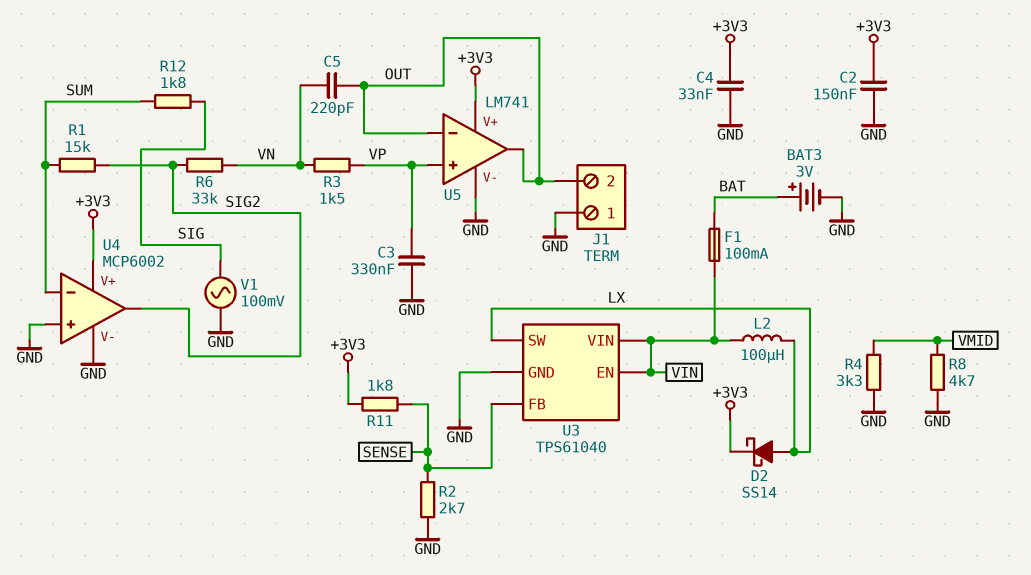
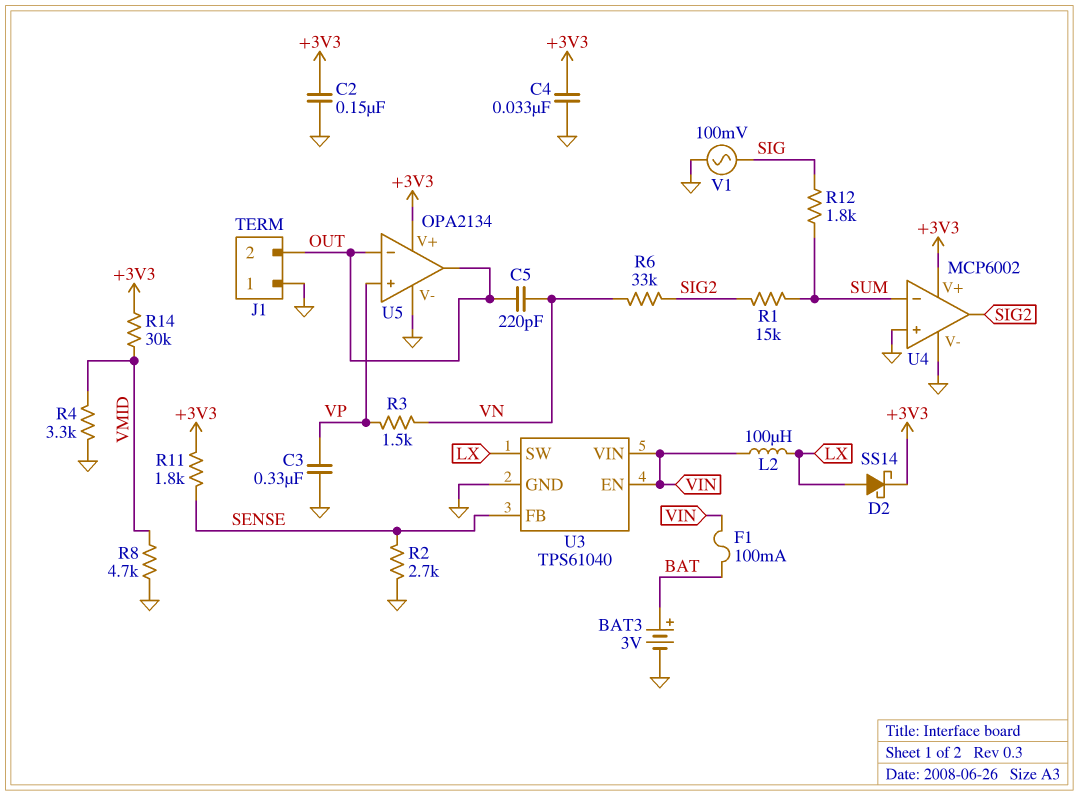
R14: none -> 30k (+3V3, VMID)
U5: LM741 -> OPA2134

